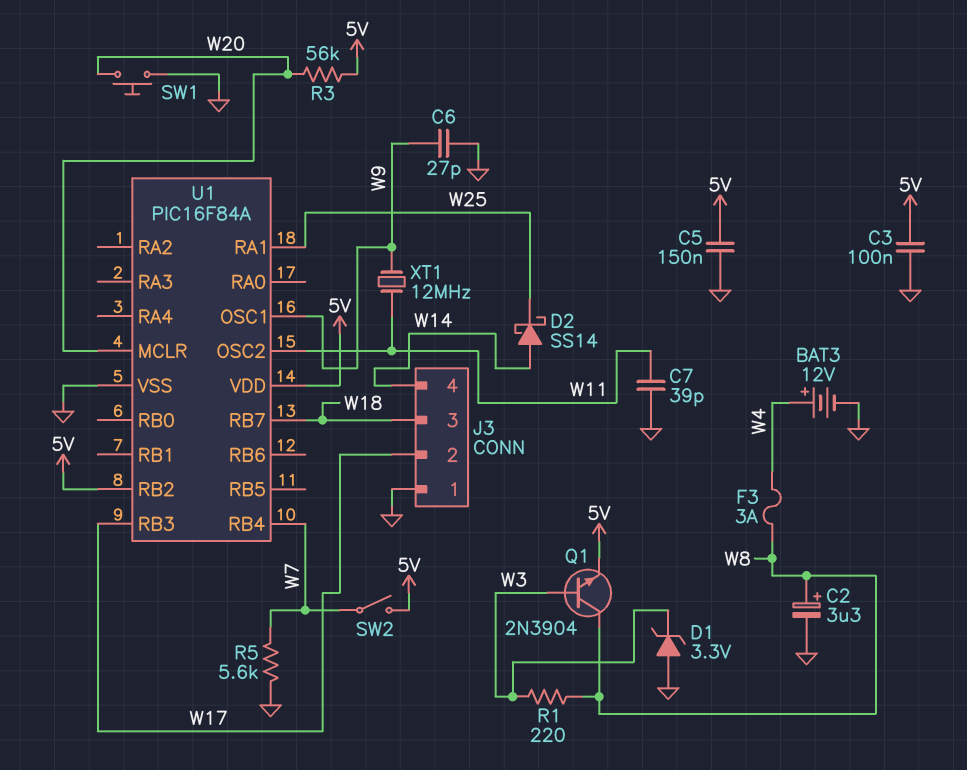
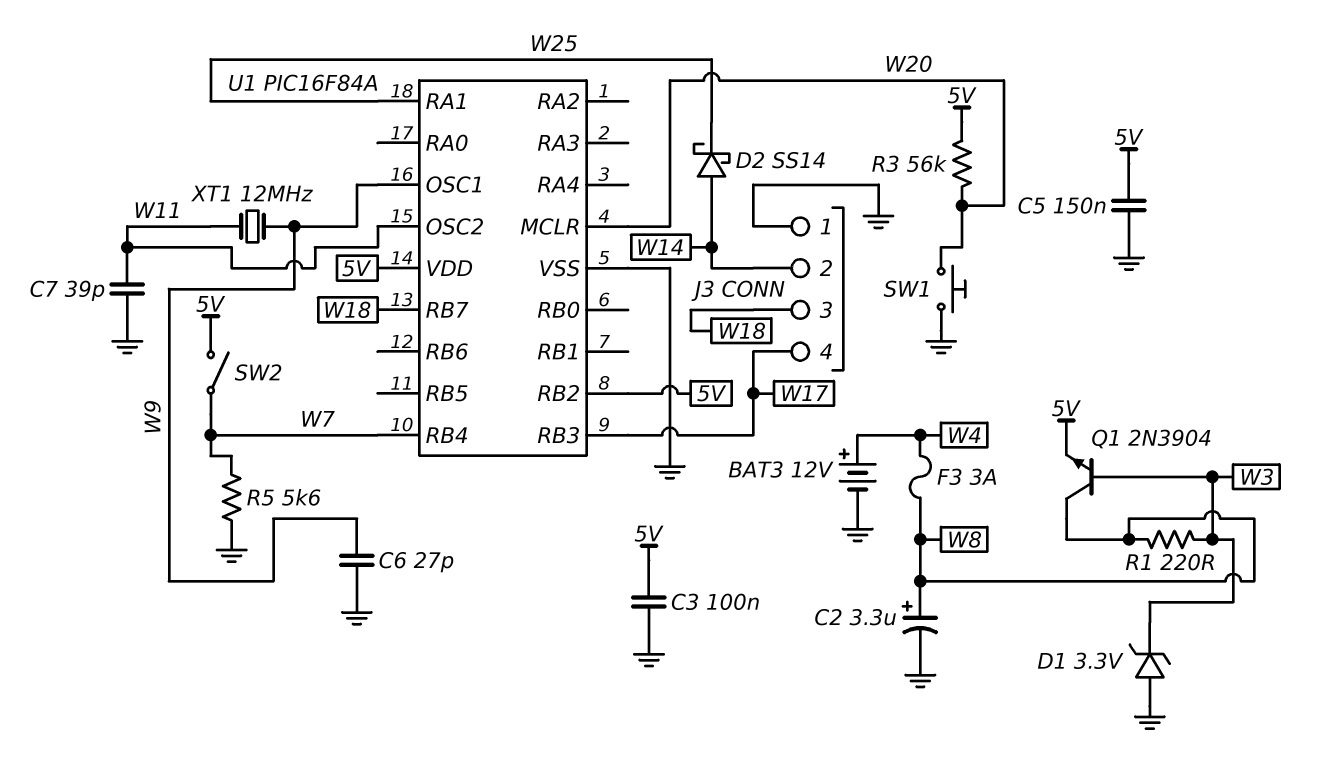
J3 pin 2: W17 -> W14
J3 pin 4: W14 -> W17

